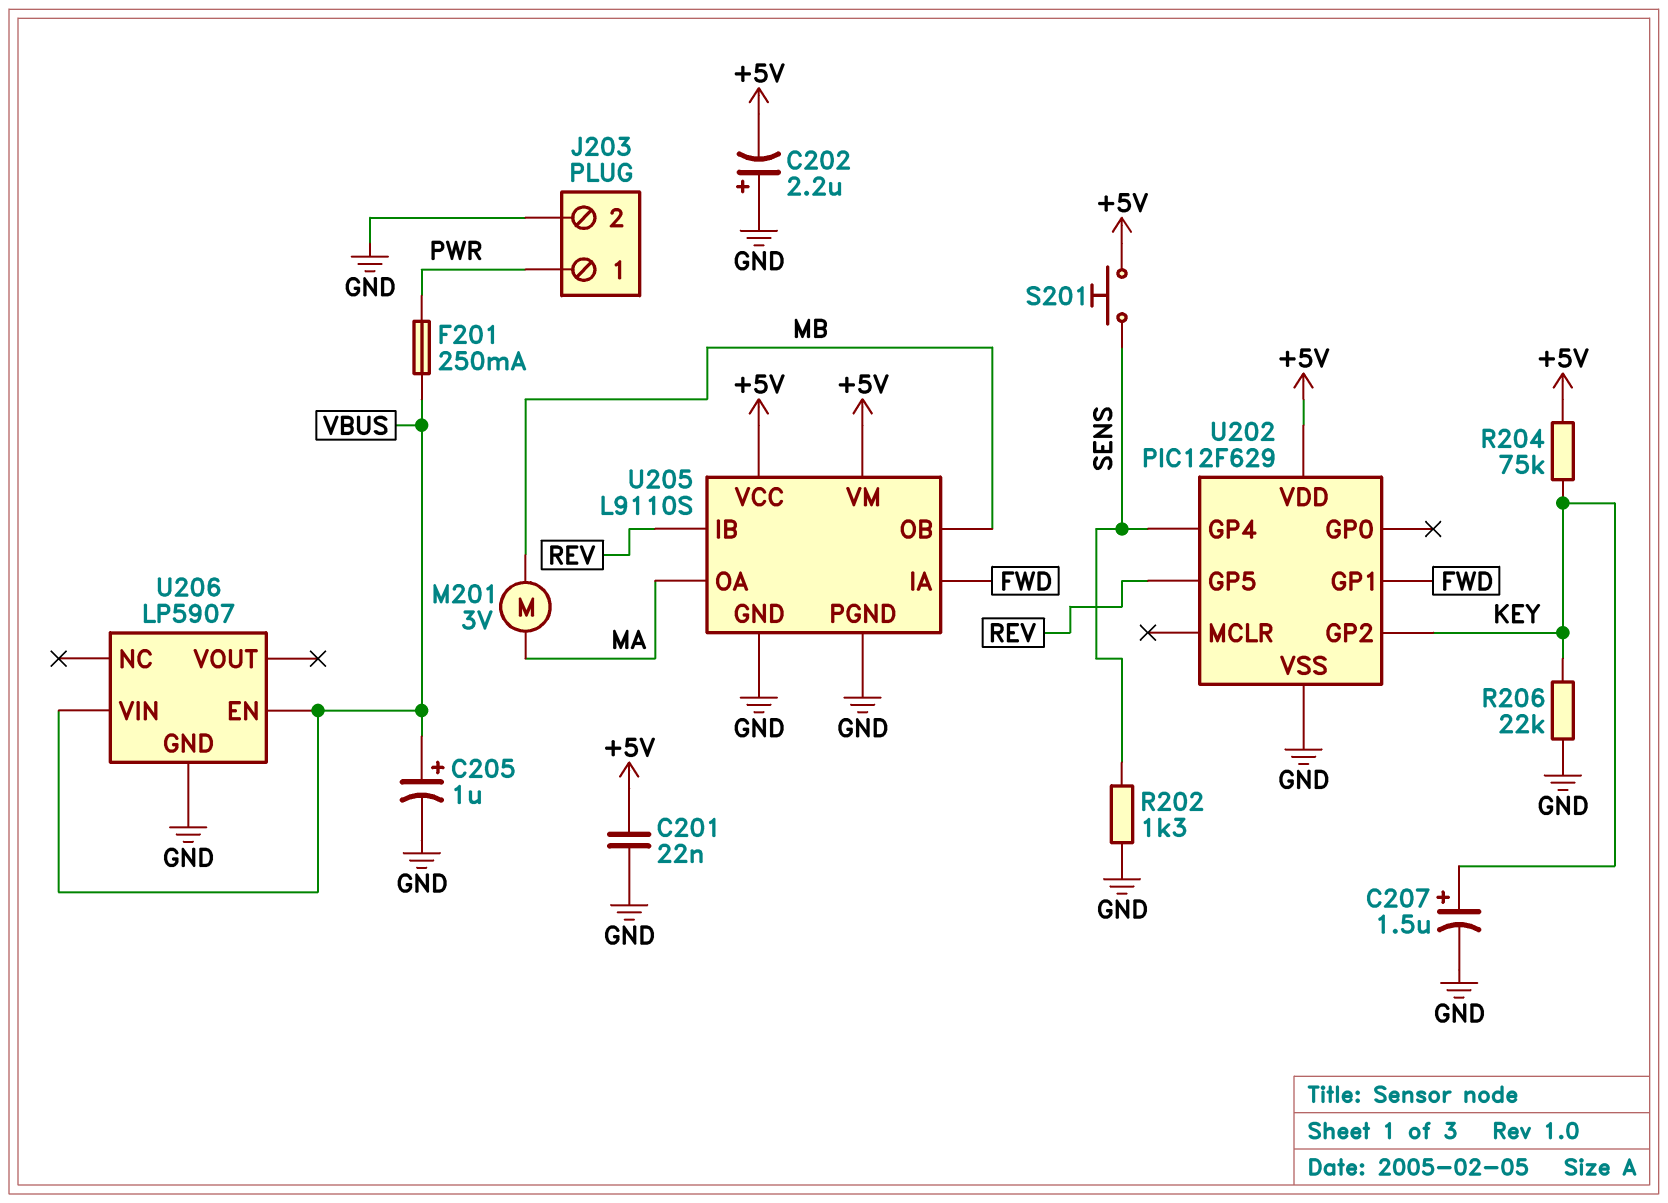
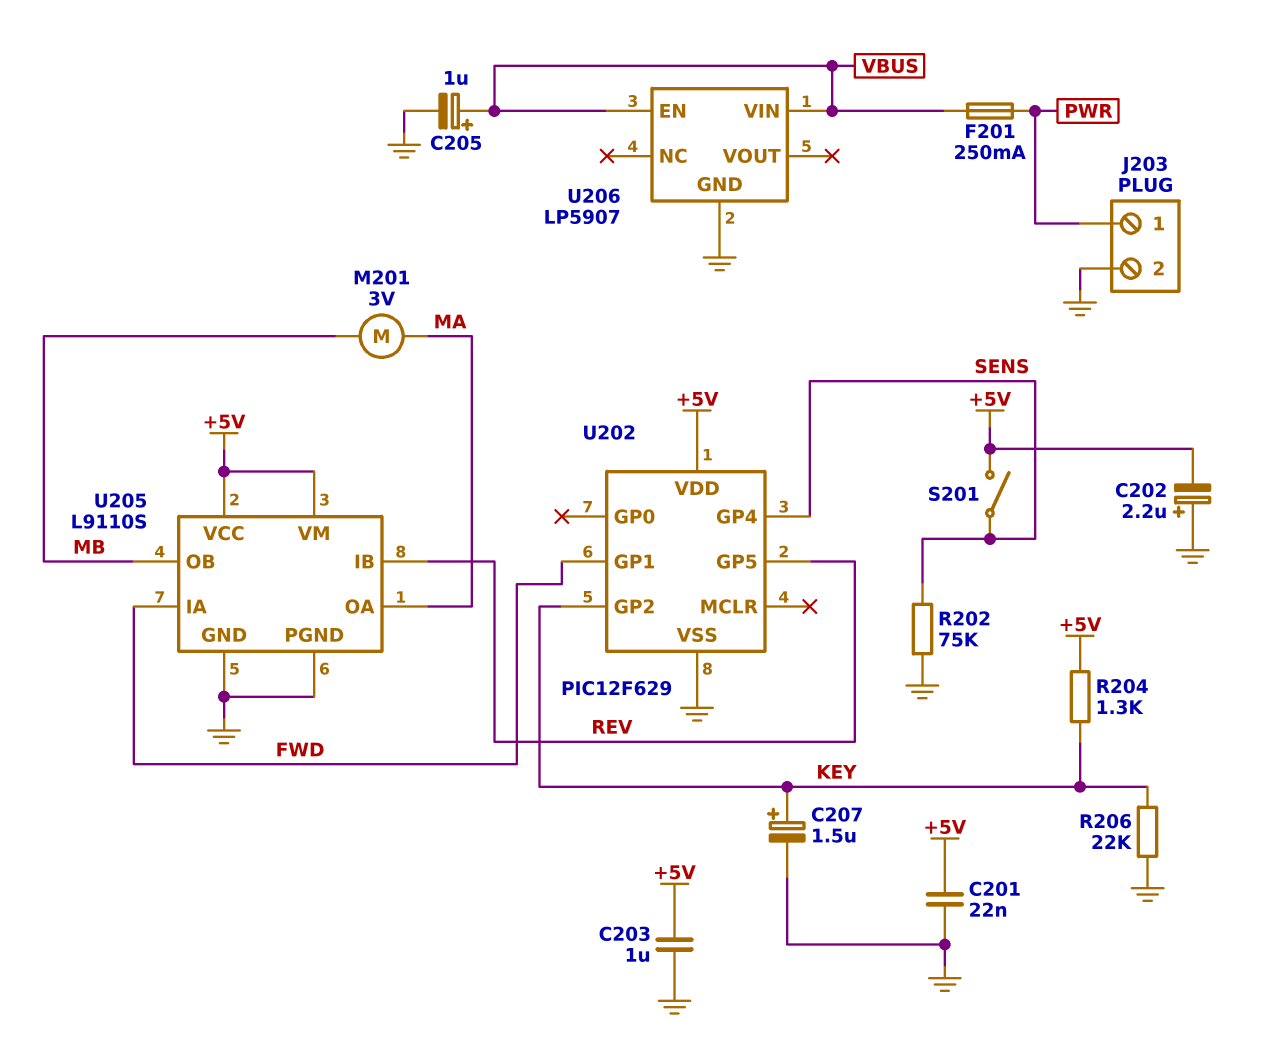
C203: none -> 1uF (+5V, GND)
R202: 1.3k (GND, SENS) -> 75k (GND, SENS)
R204: 75k (+5V, KEY) -> 1.3k (+5V, KEY)
S201: button (+5V, SENS) -> switch (+5V, SENS)

